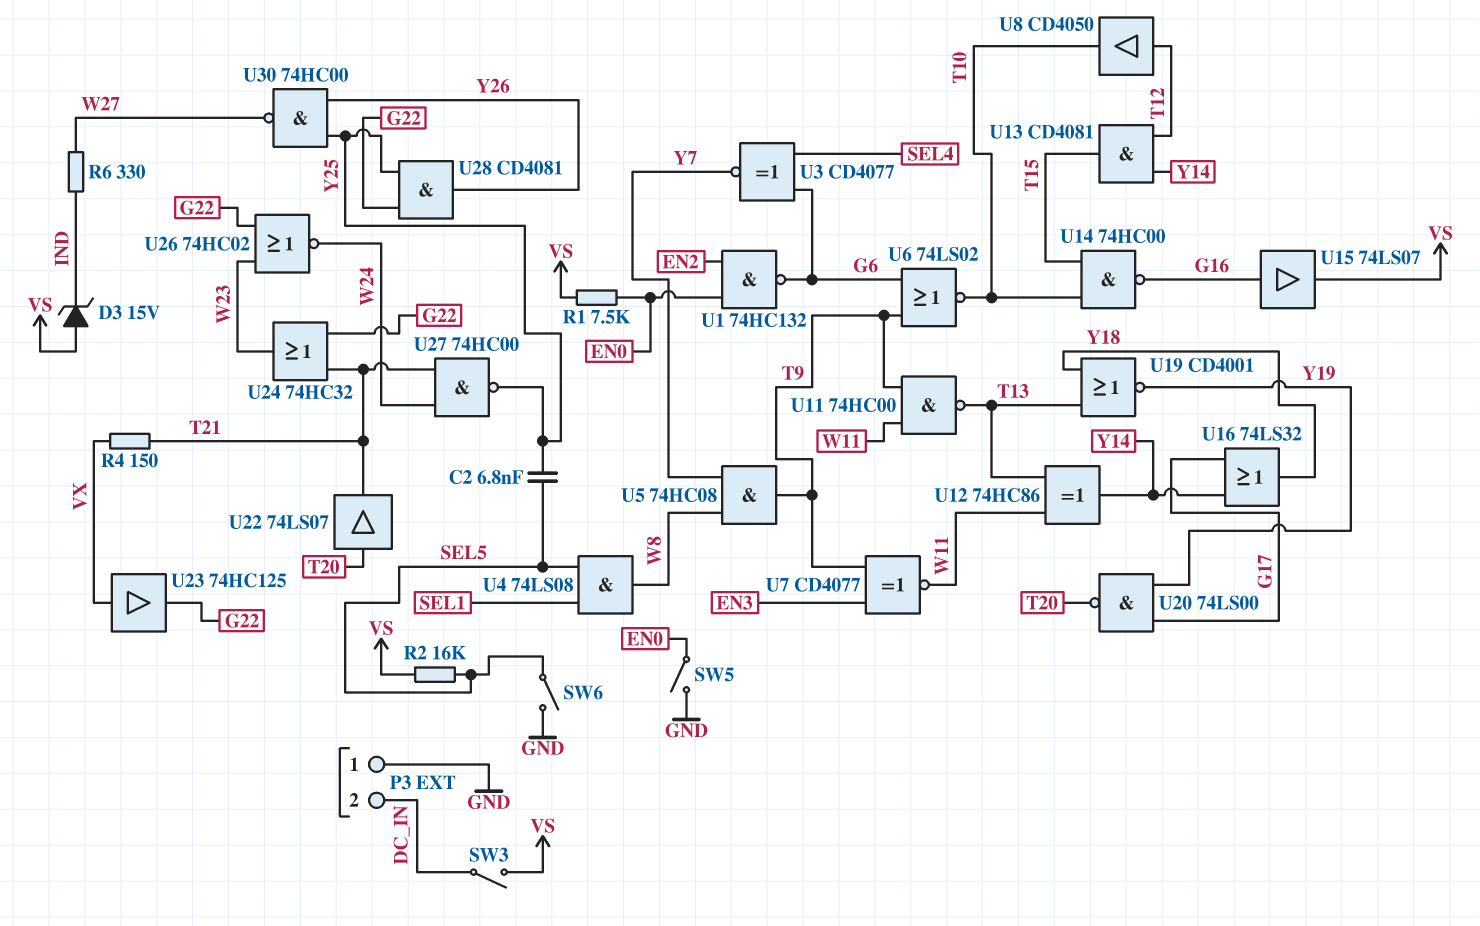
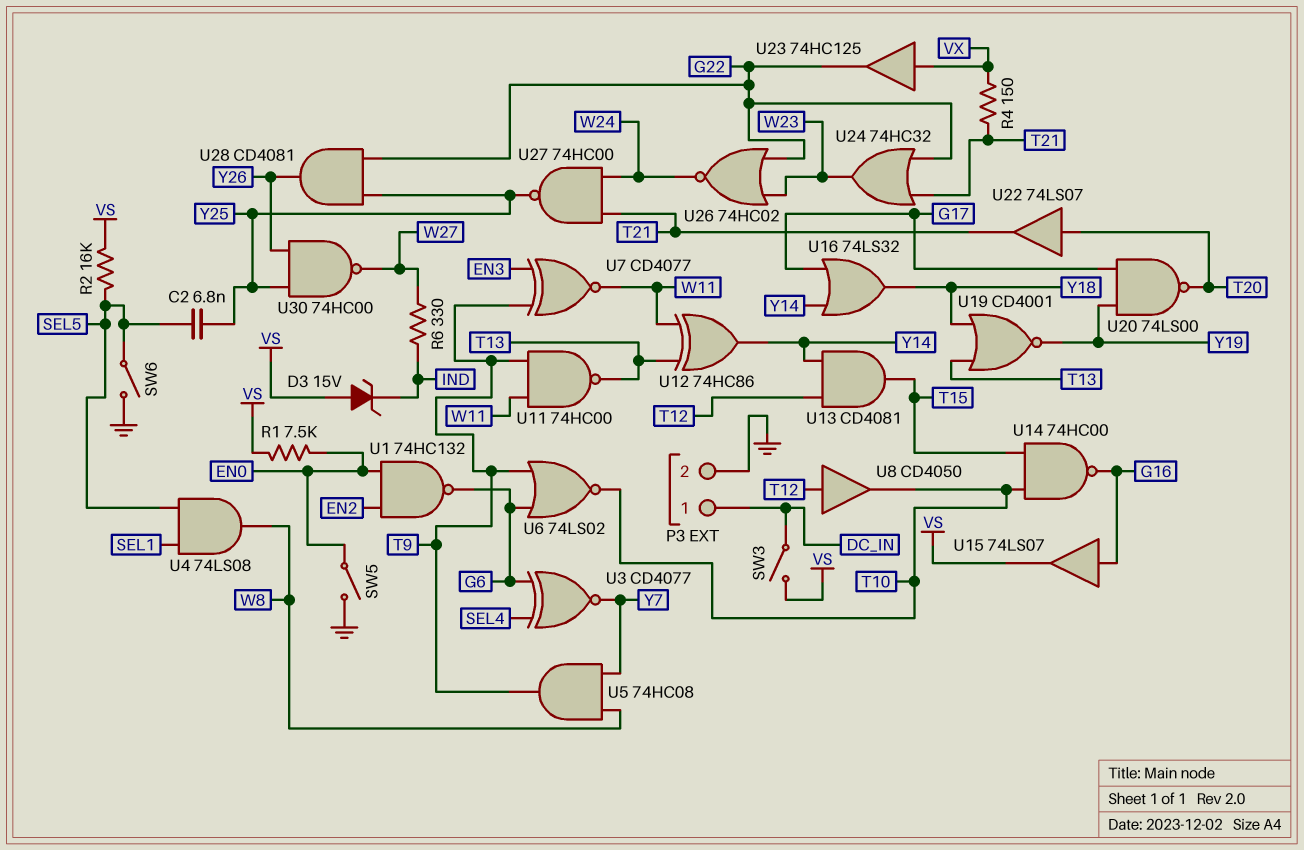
P3 pin 1: GND -> DC_IN
P3 pin 2: DC_IN -> GND

